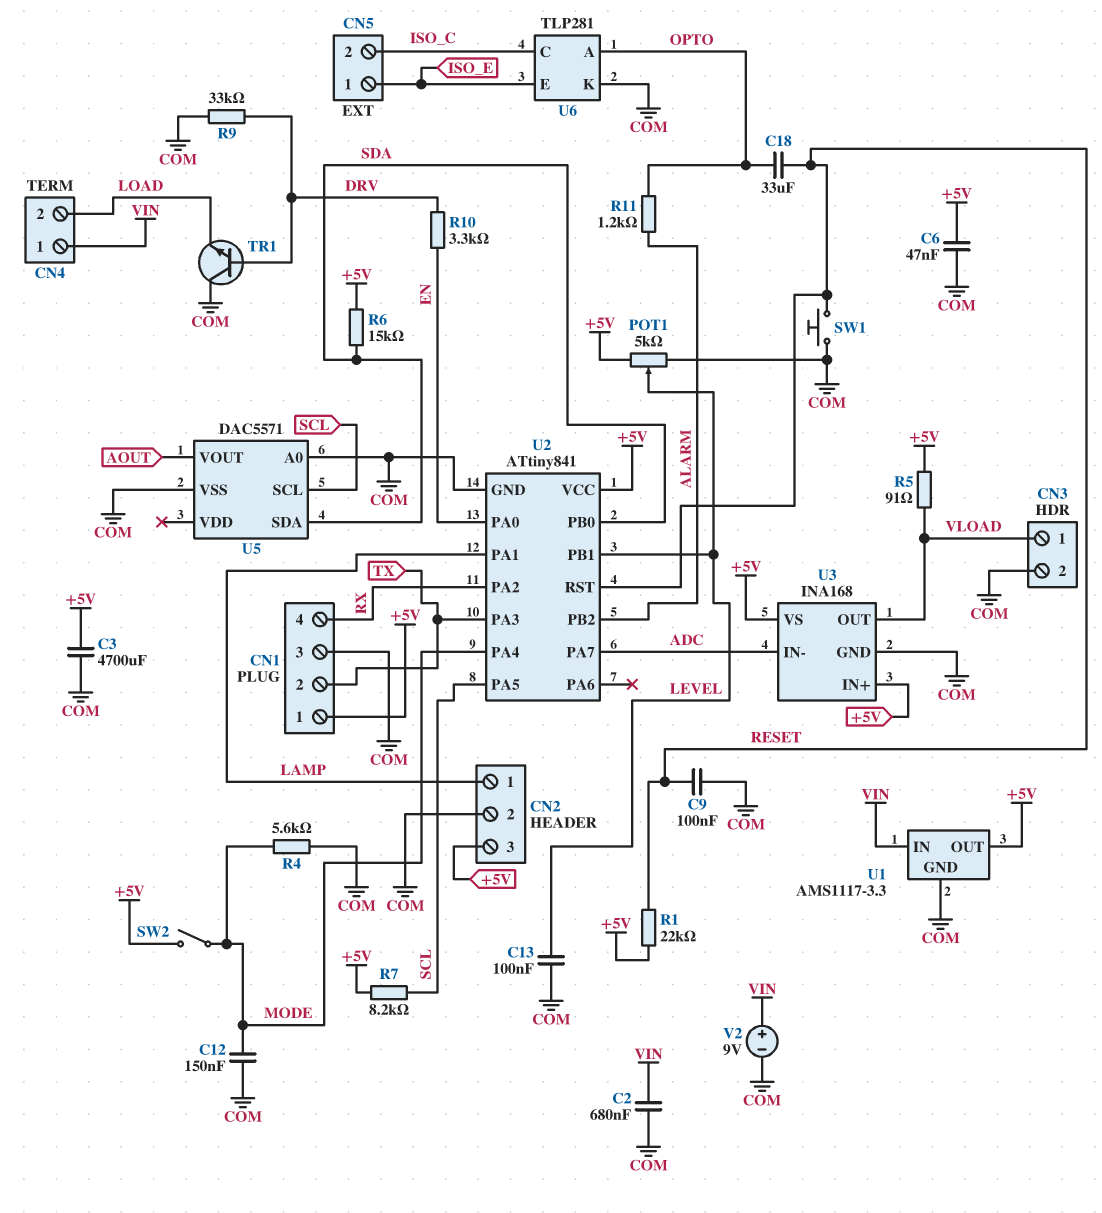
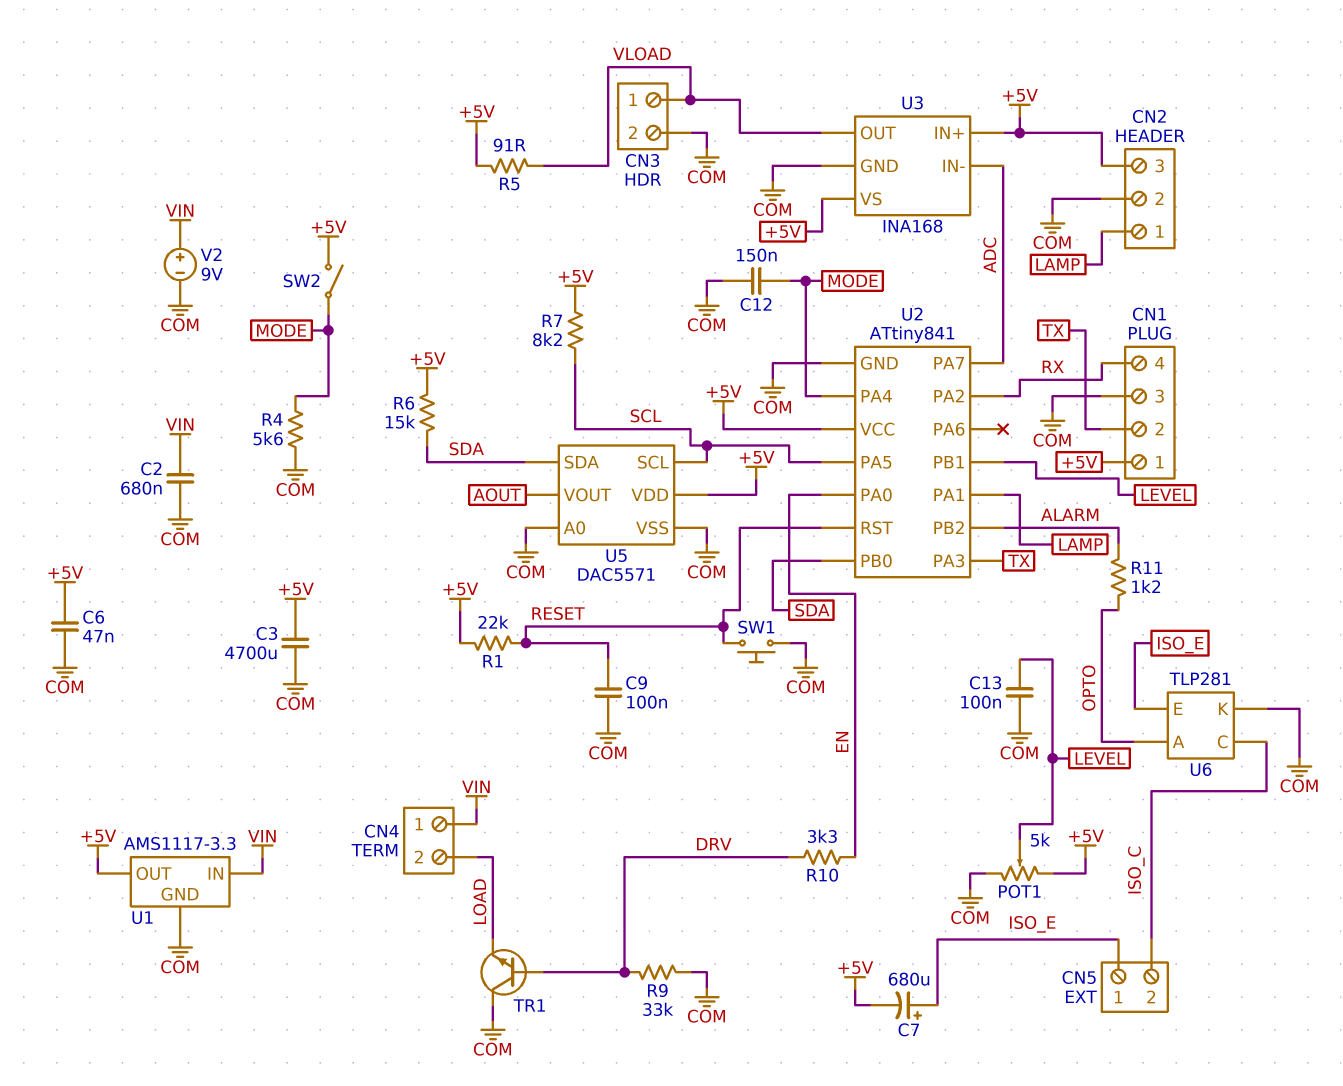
C7: none -> 680uF (plus ISO_E, minus +5V)
C18: 33uF (OPTO, RESET) -> none
U5 pin VDD: none -> +5V

